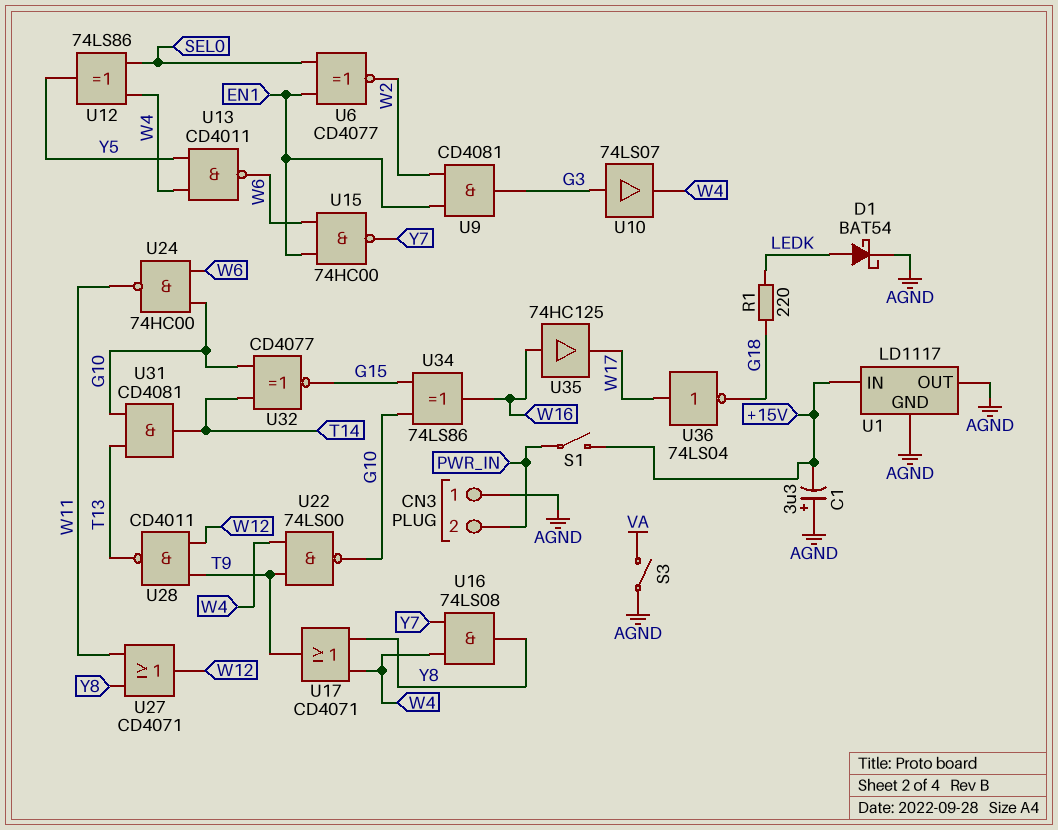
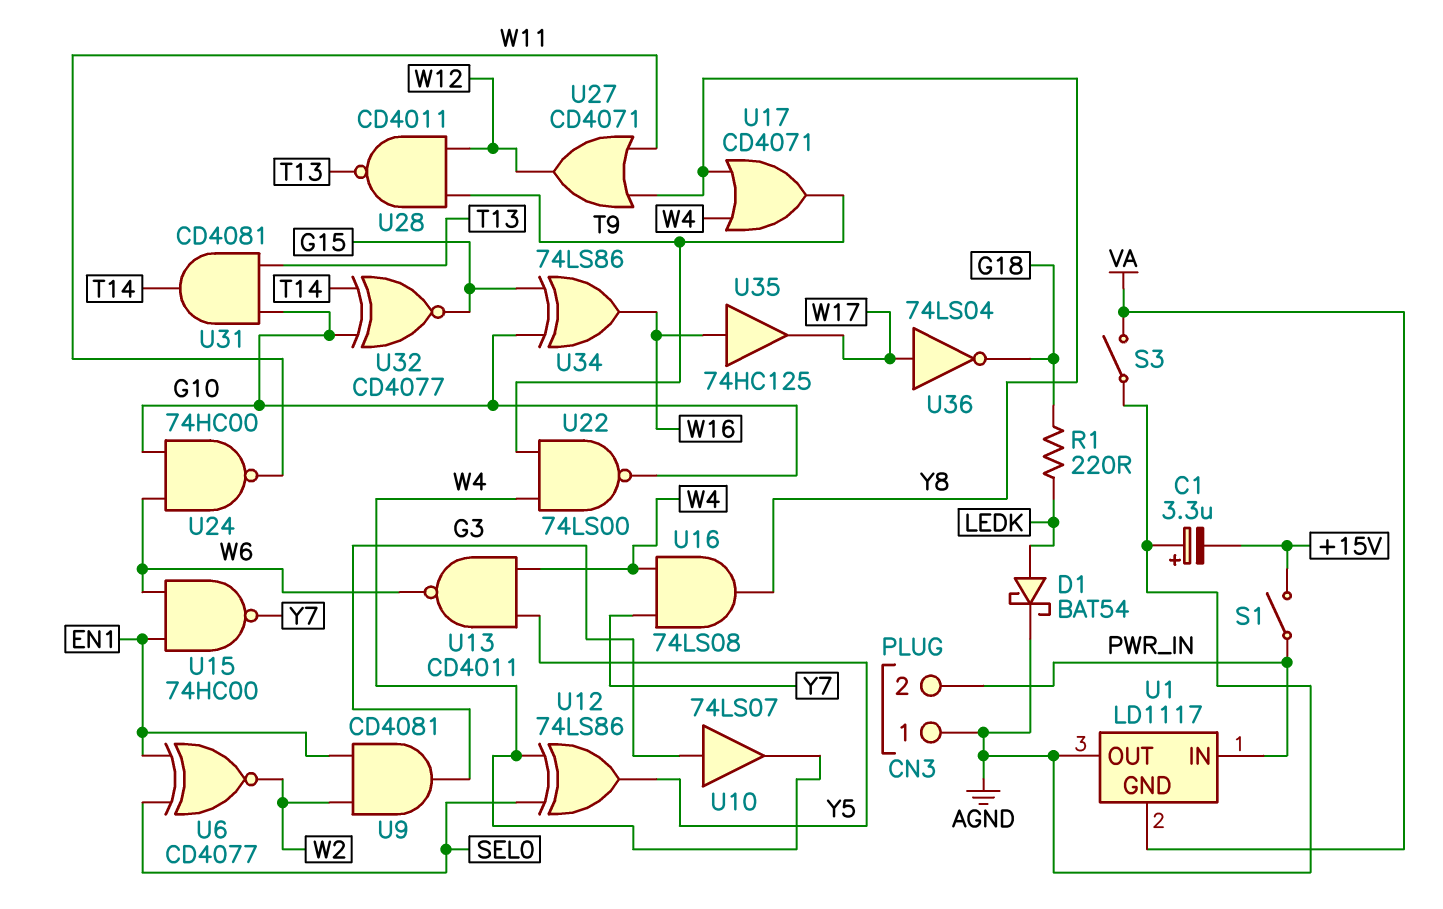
U1 pin GND: AGND -> VA
U1 pin IN: +15V -> PWR_IN

